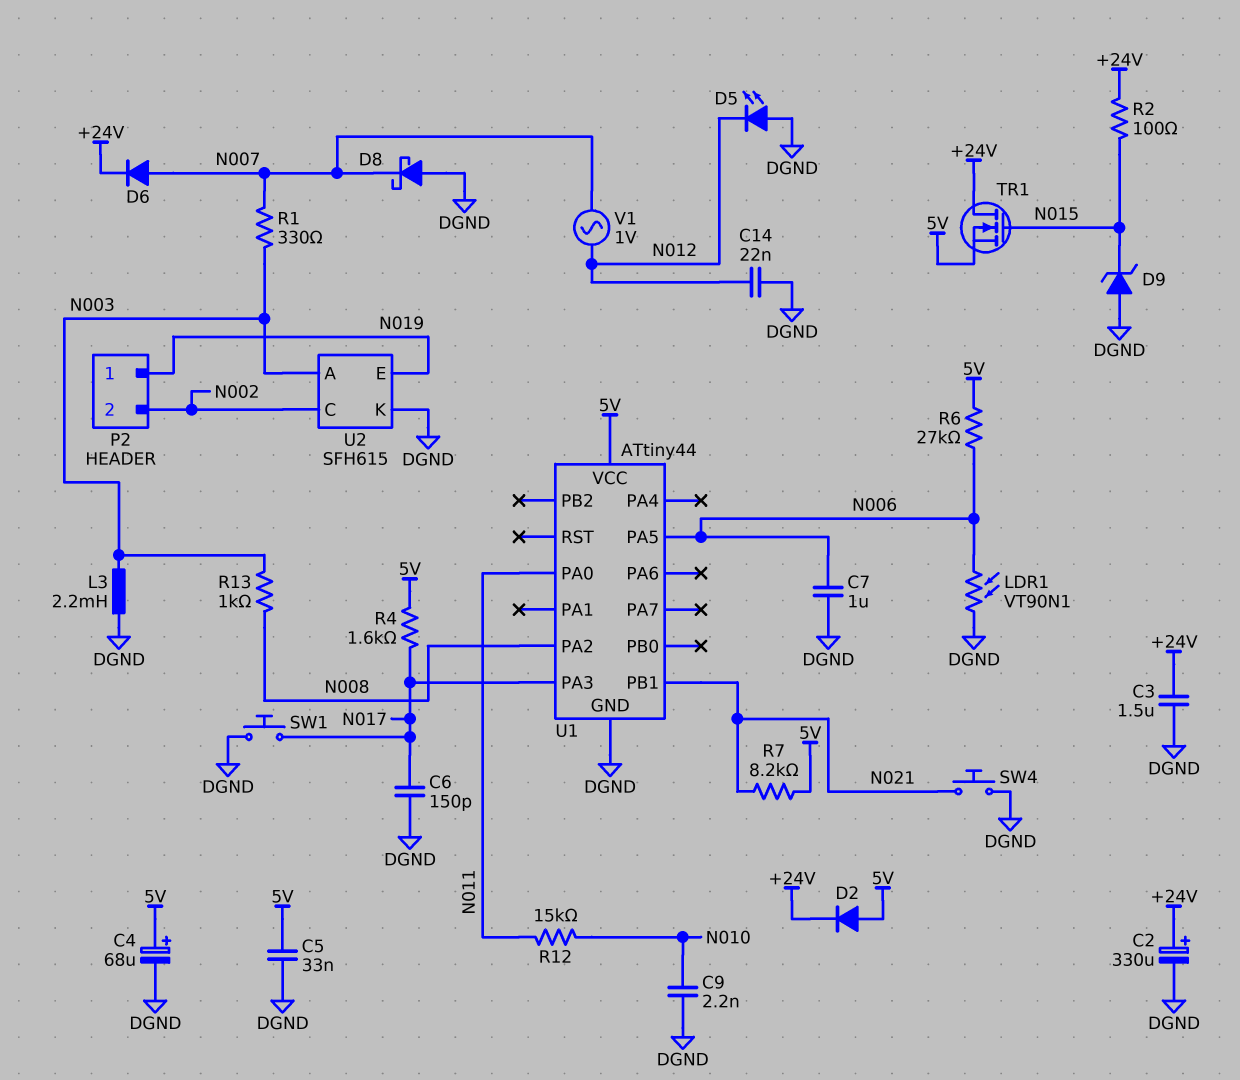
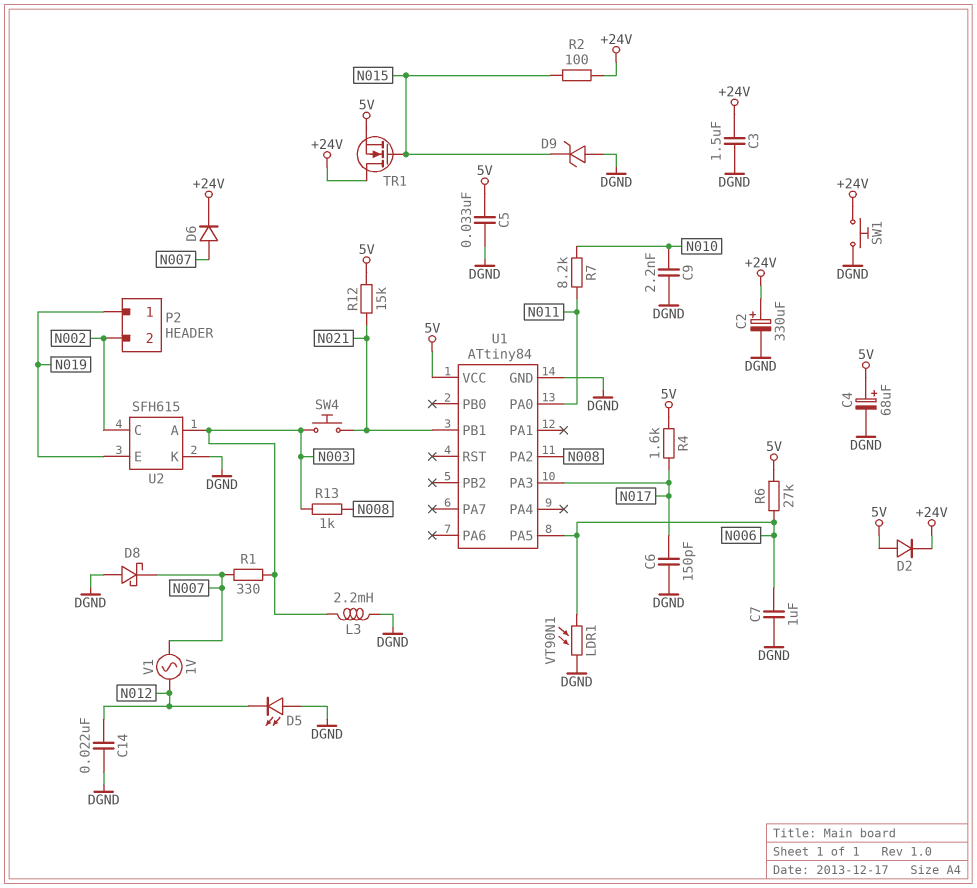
R7: 8.2k (5V, N021) -> 8.2k (N010, N011)
R12: 15k (N010, N011) -> 15k (5V, N021)
SW1: button (DGND, N017) -> button (+24V, DGND)
SW4: button (DGND, N021) -> button (N003, N021)
U1: ATtiny44 -> ATtiny84

